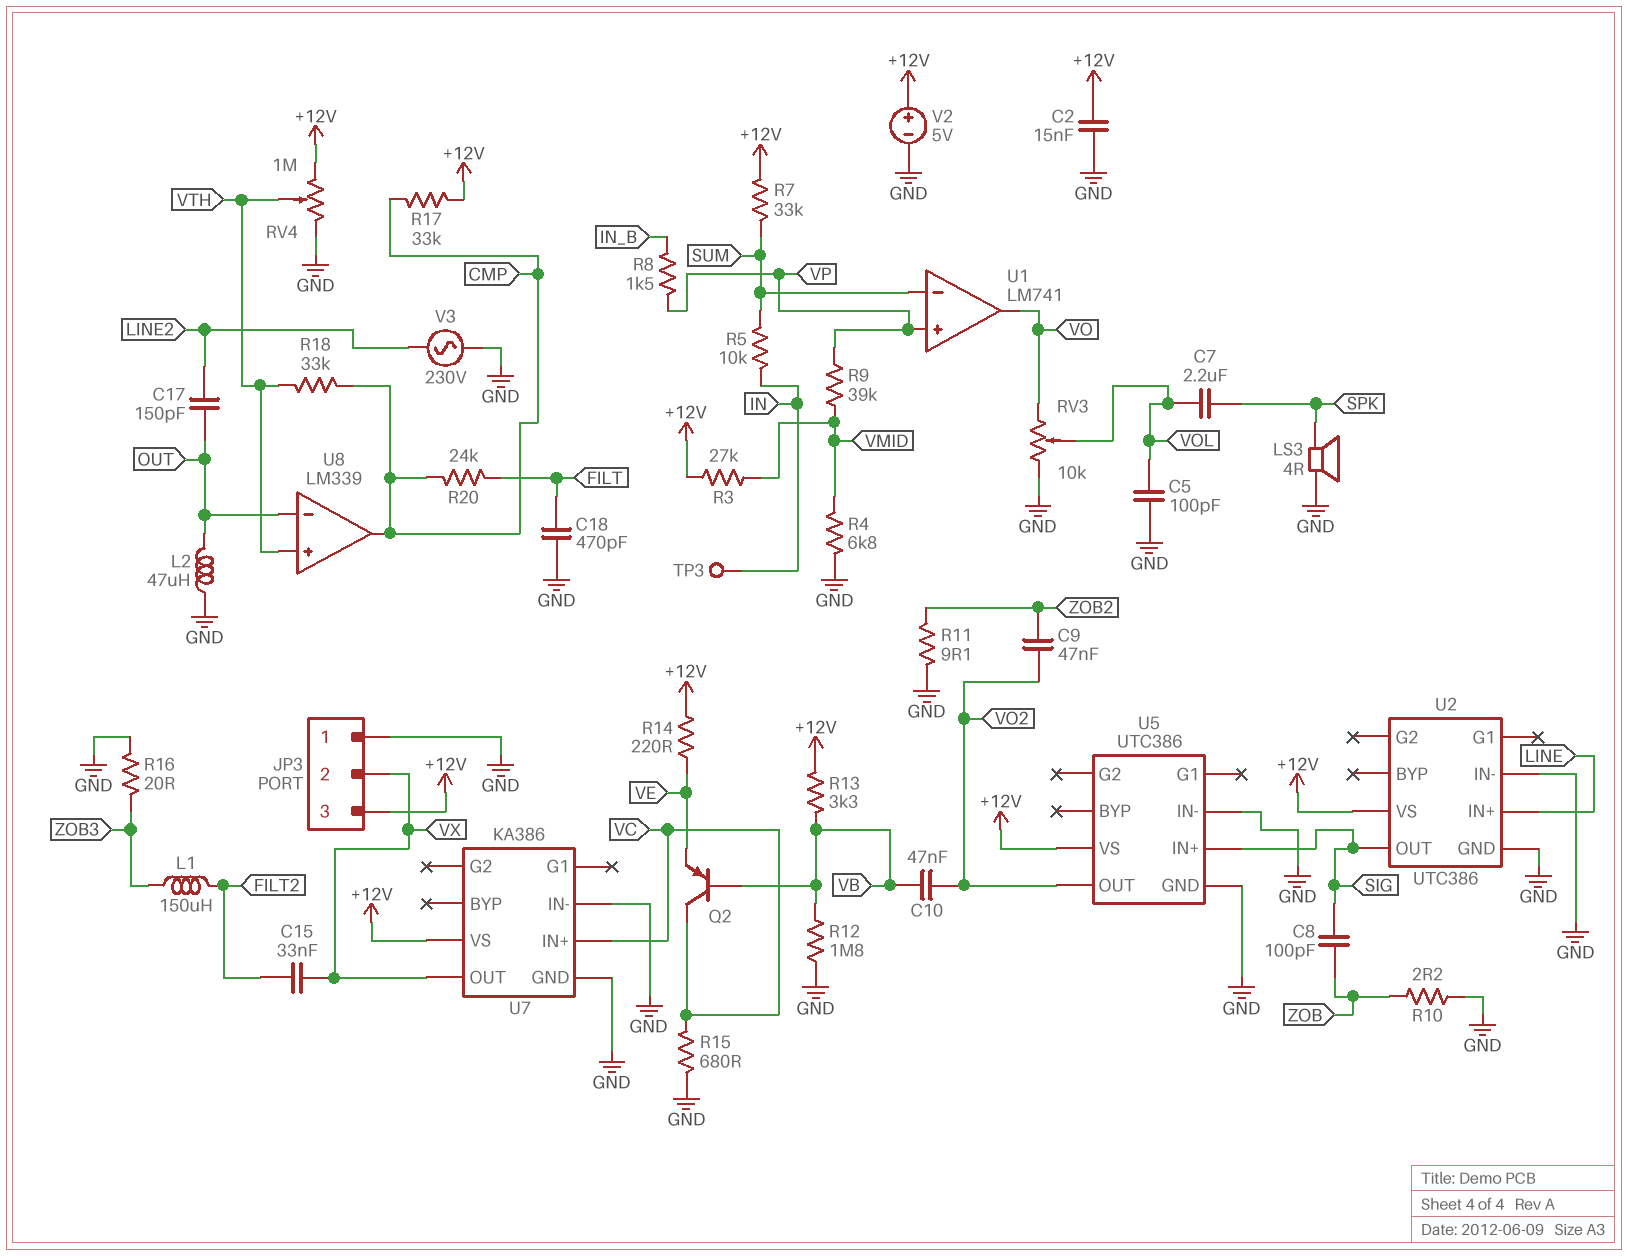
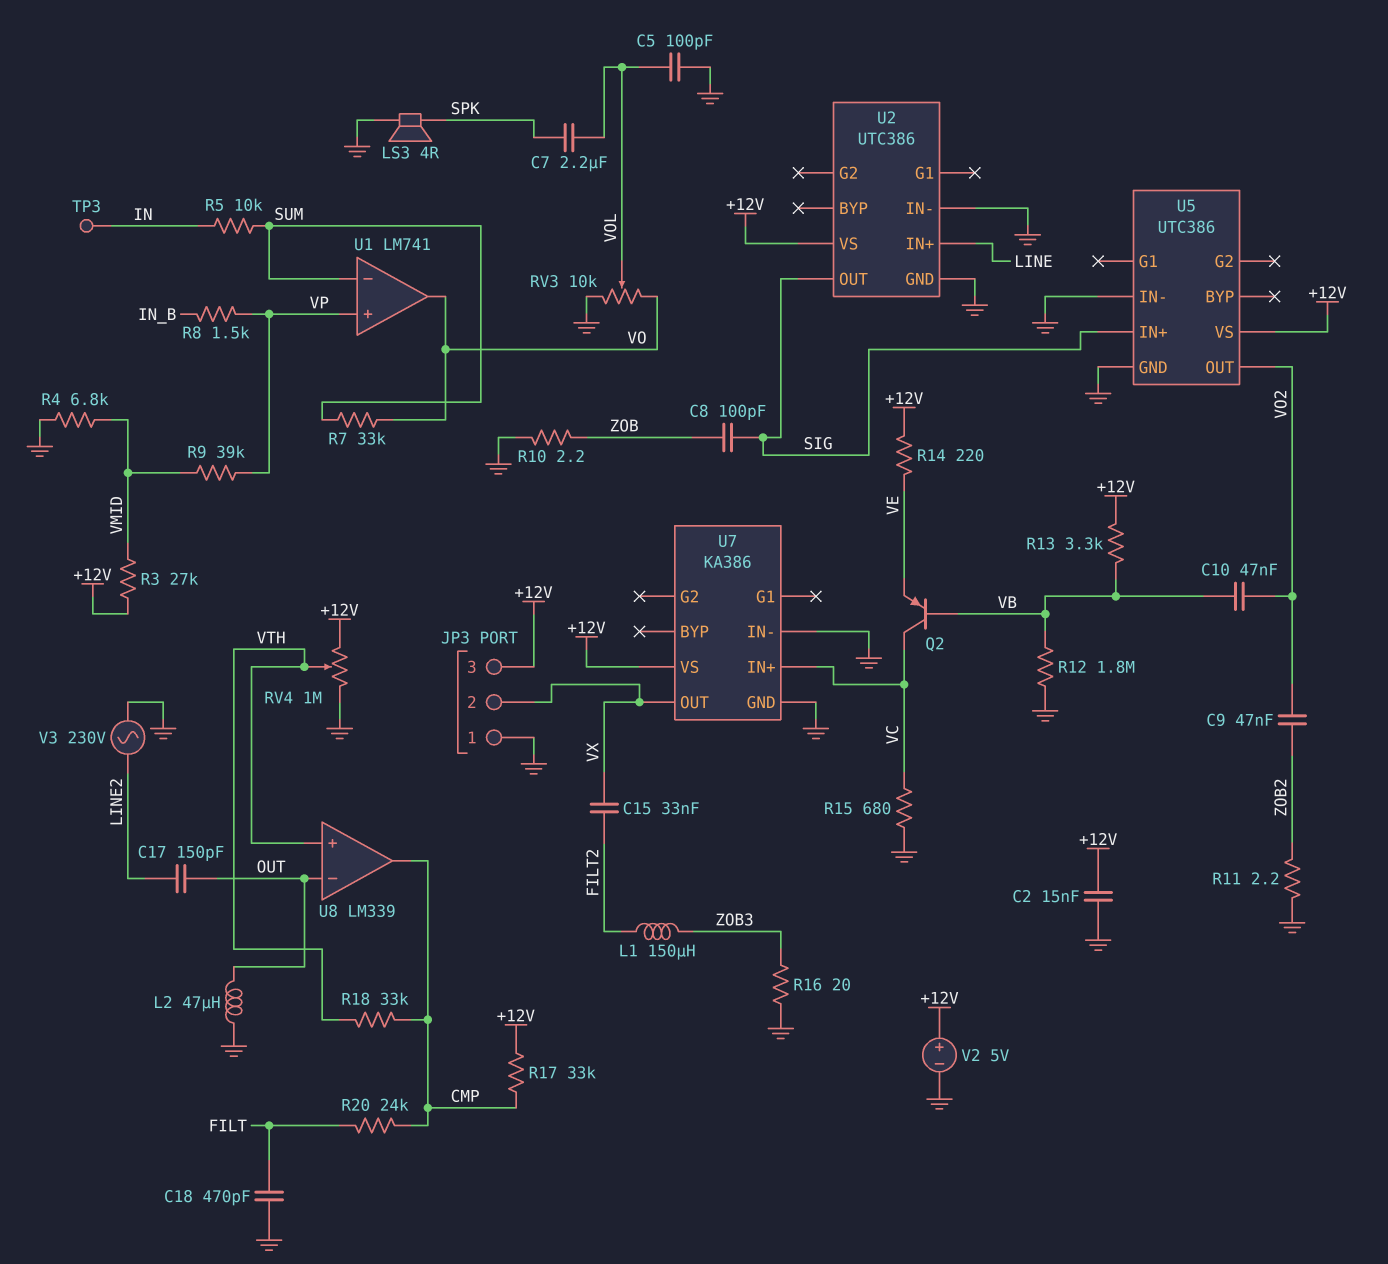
R7: 33k (+12V, SUM) -> 33k (SUM, VO)
R11: 9.1 (GND, ZOB2) -> 2.2 (GND, ZOB2)

